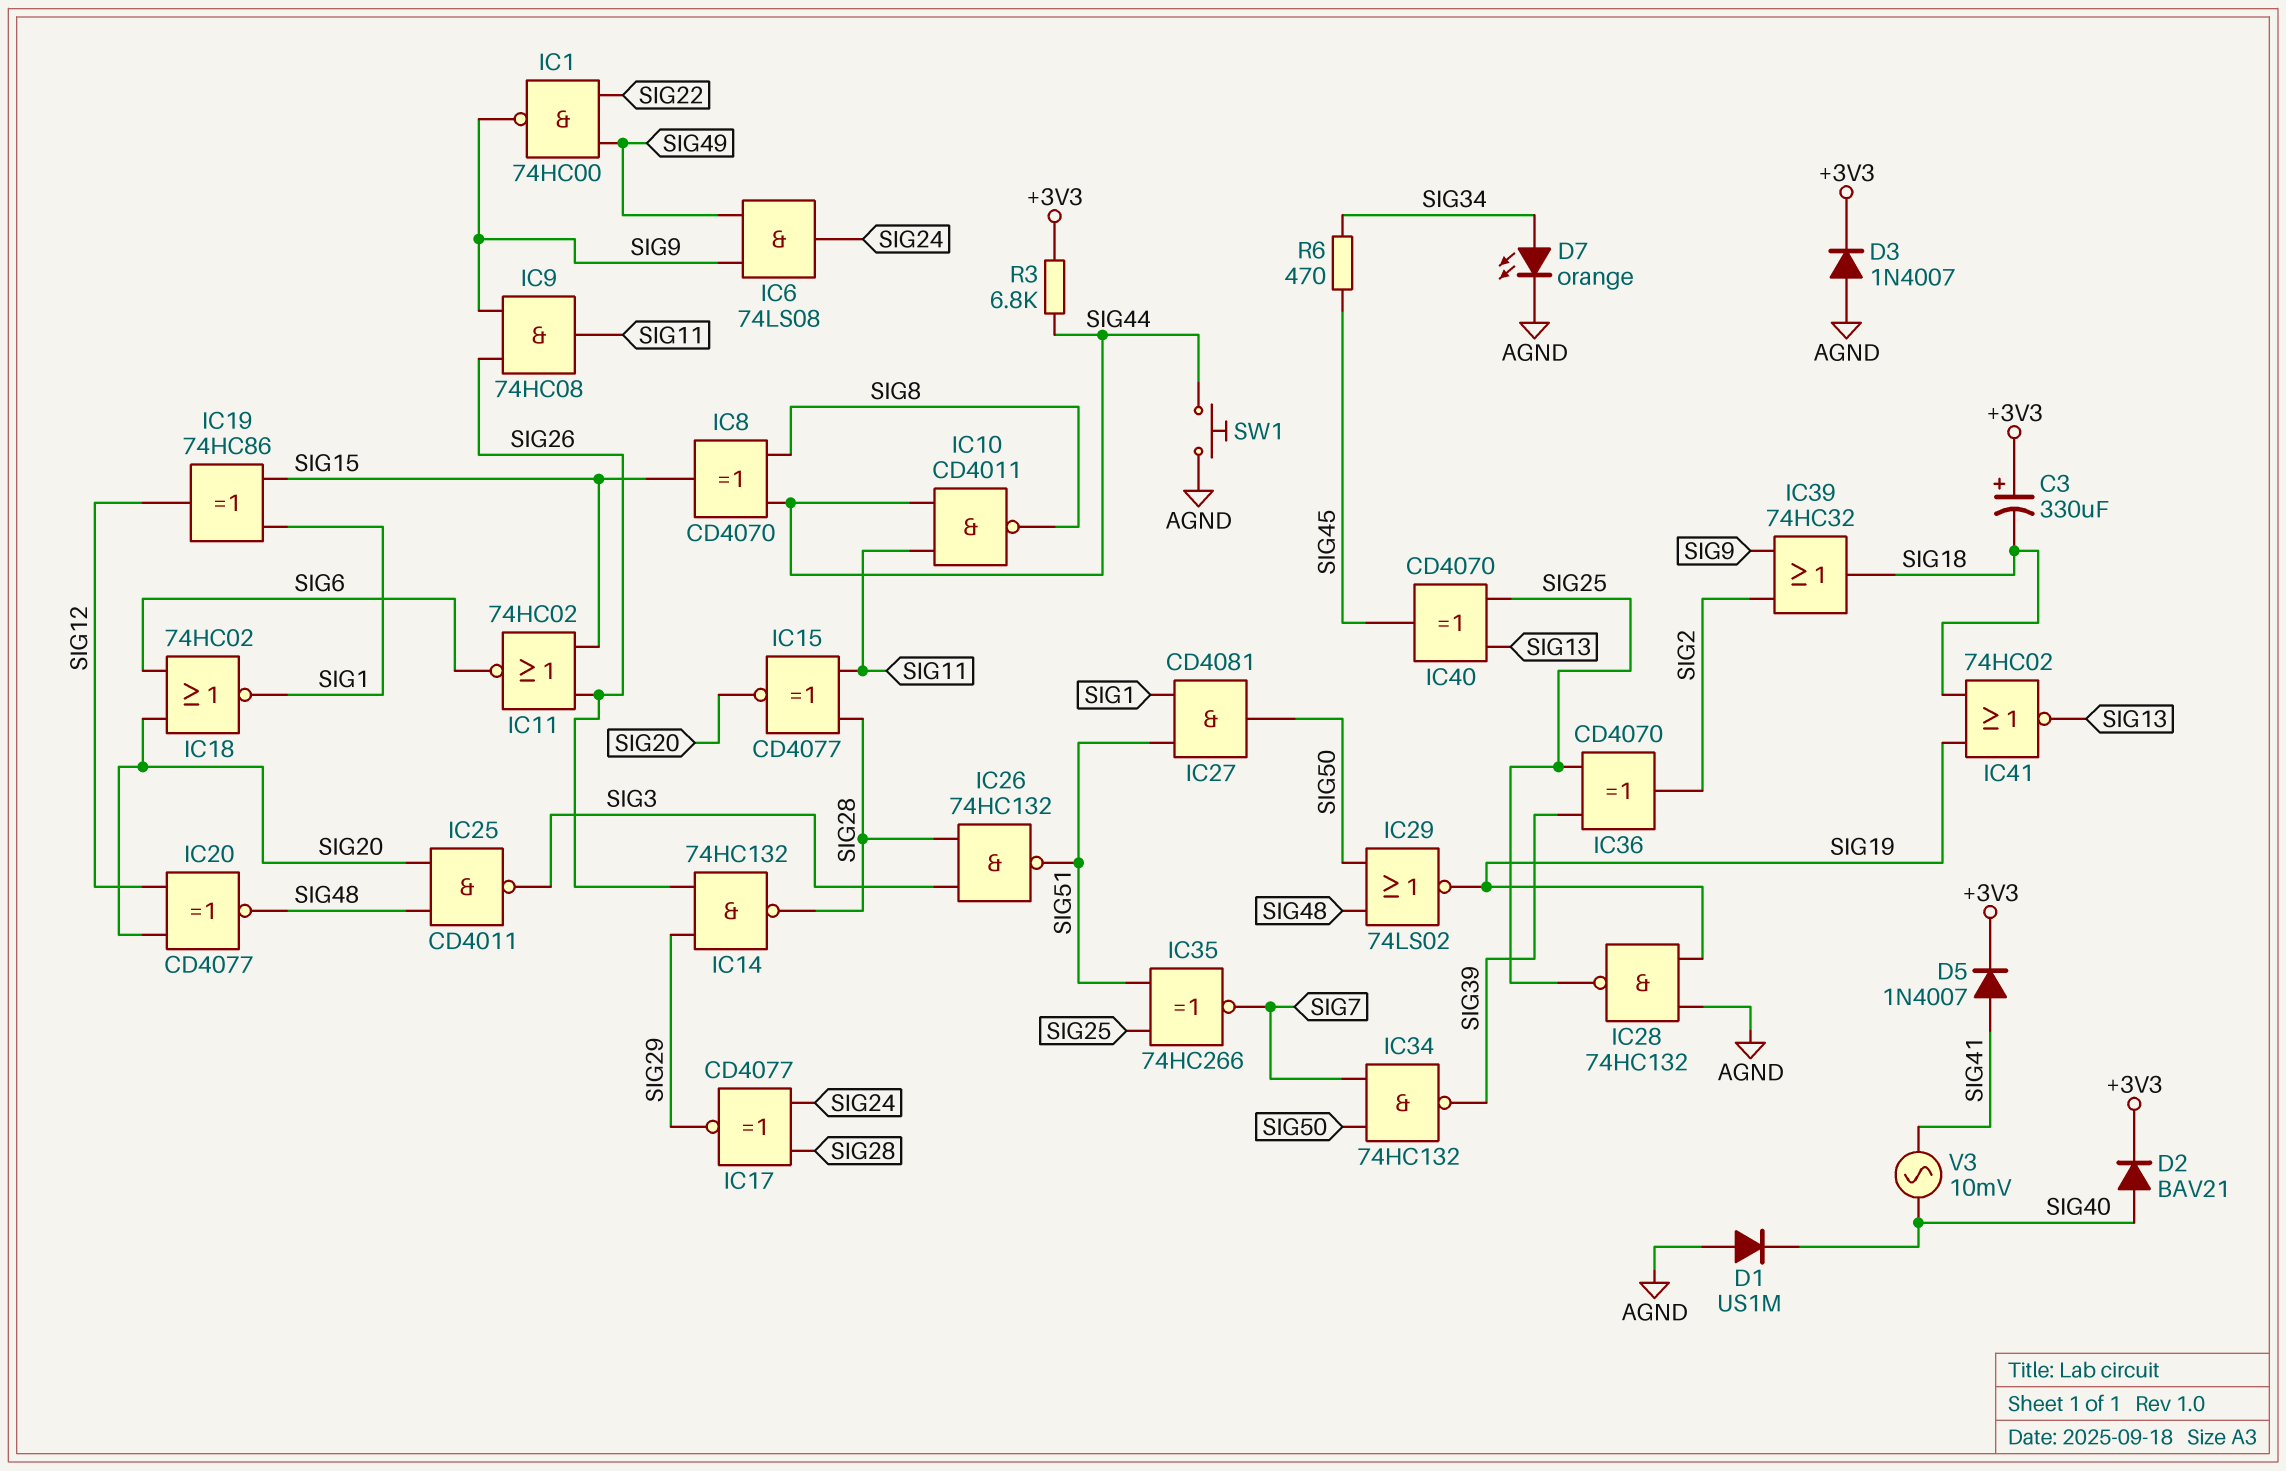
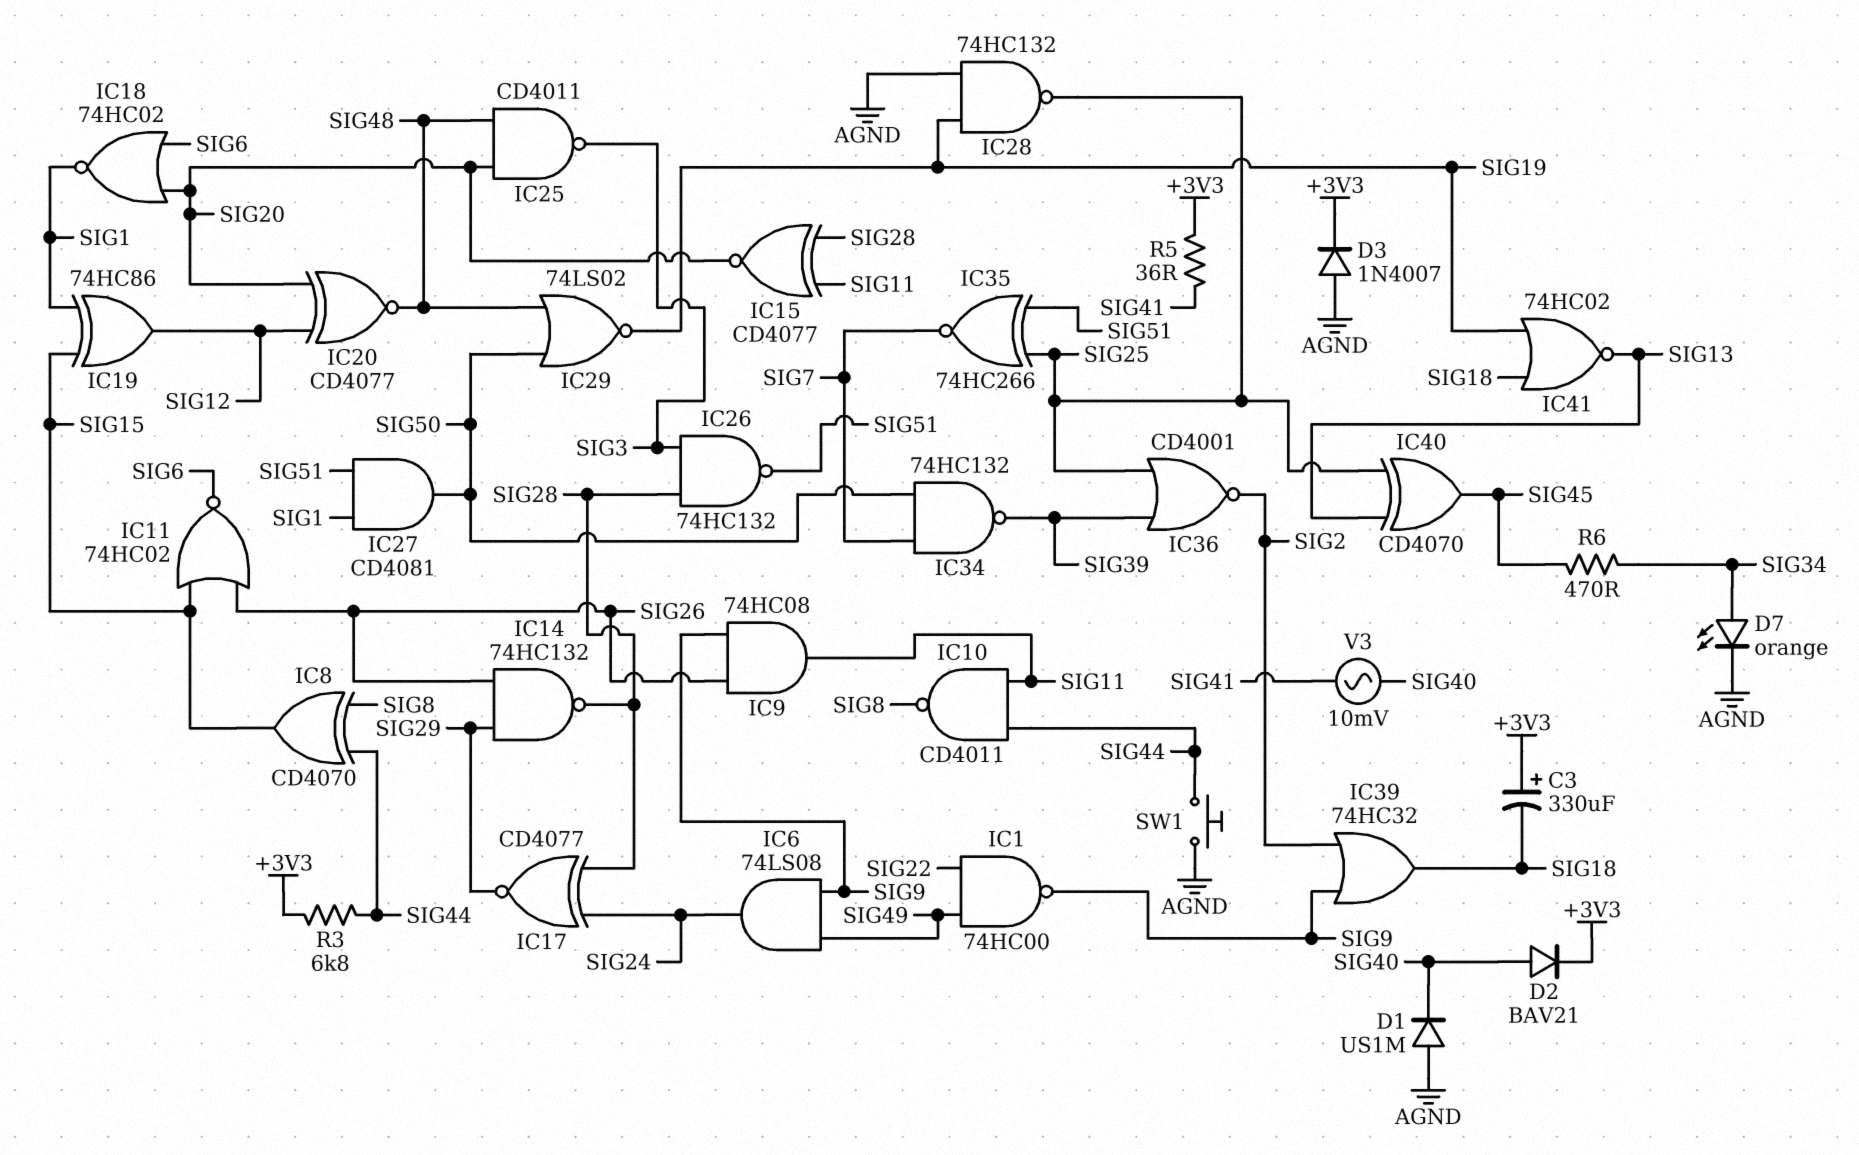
D5: diode 1N4007 (A SIG41, K +3V3) -> none
IC36: XOR CD4070 (in SIG25, in SIG39, out SIG2) -> NOR CD4001 (in SIG25, in SIG39, out SIG2)
R5: none -> 36 (+3V3, SIG41)

